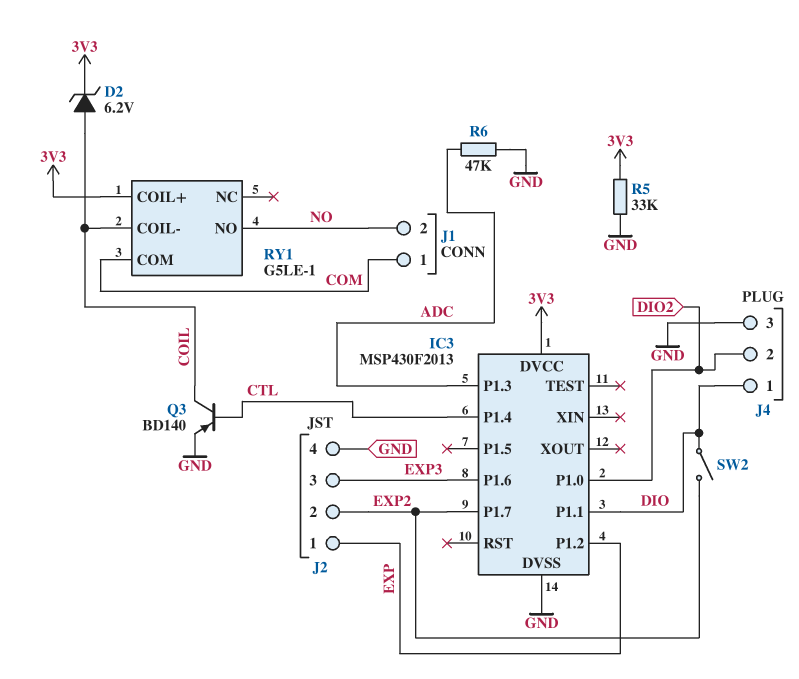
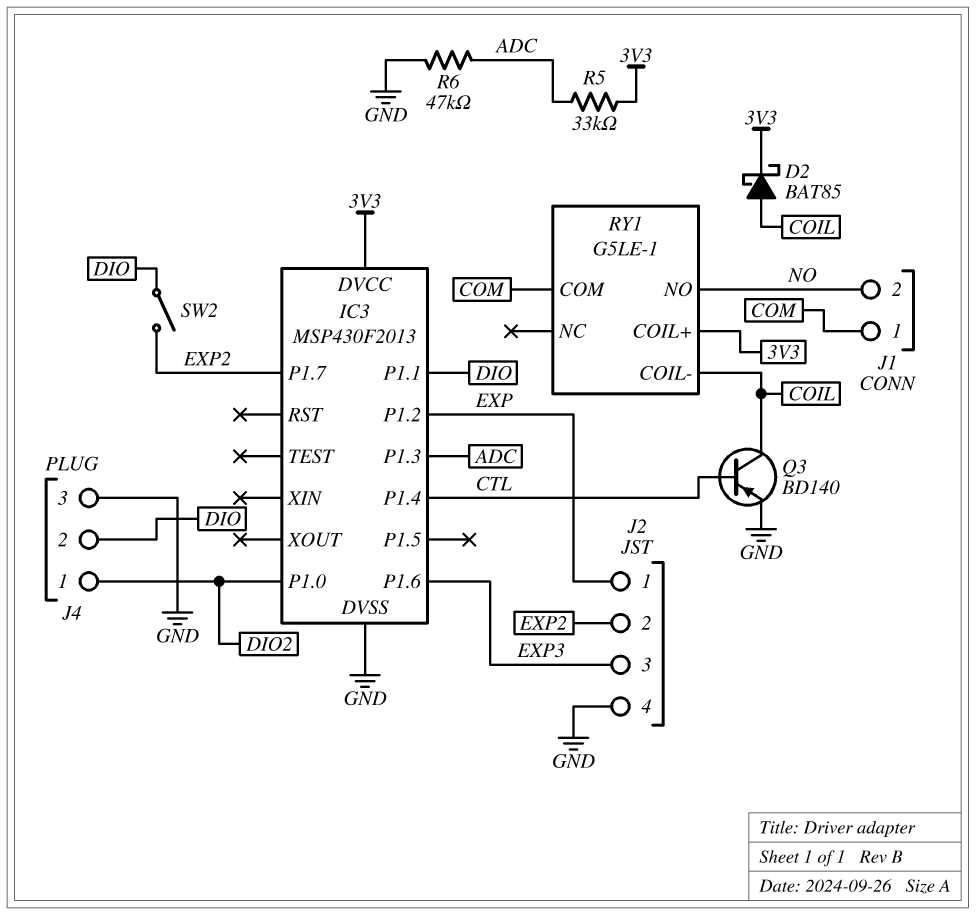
D2: zener 6.2V (A COIL, K 3V3) -> schottky BAT85 (A COIL, K 3V3)
J4 pin 1: DIO -> DIO2
J4 pin 2: DIO2 -> DIO
R5: 33k (3V3, GND) -> 33k (3V3, ADC)

